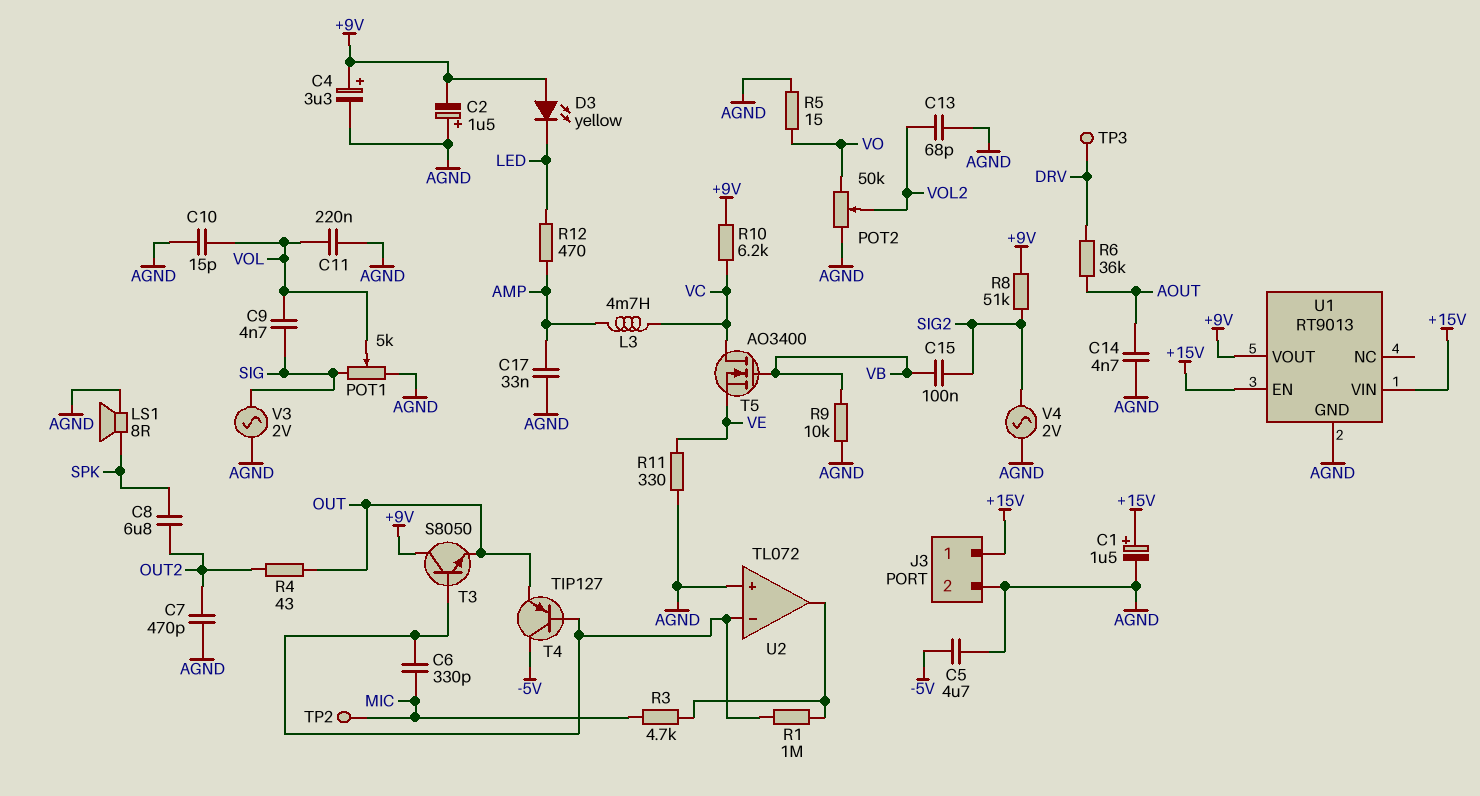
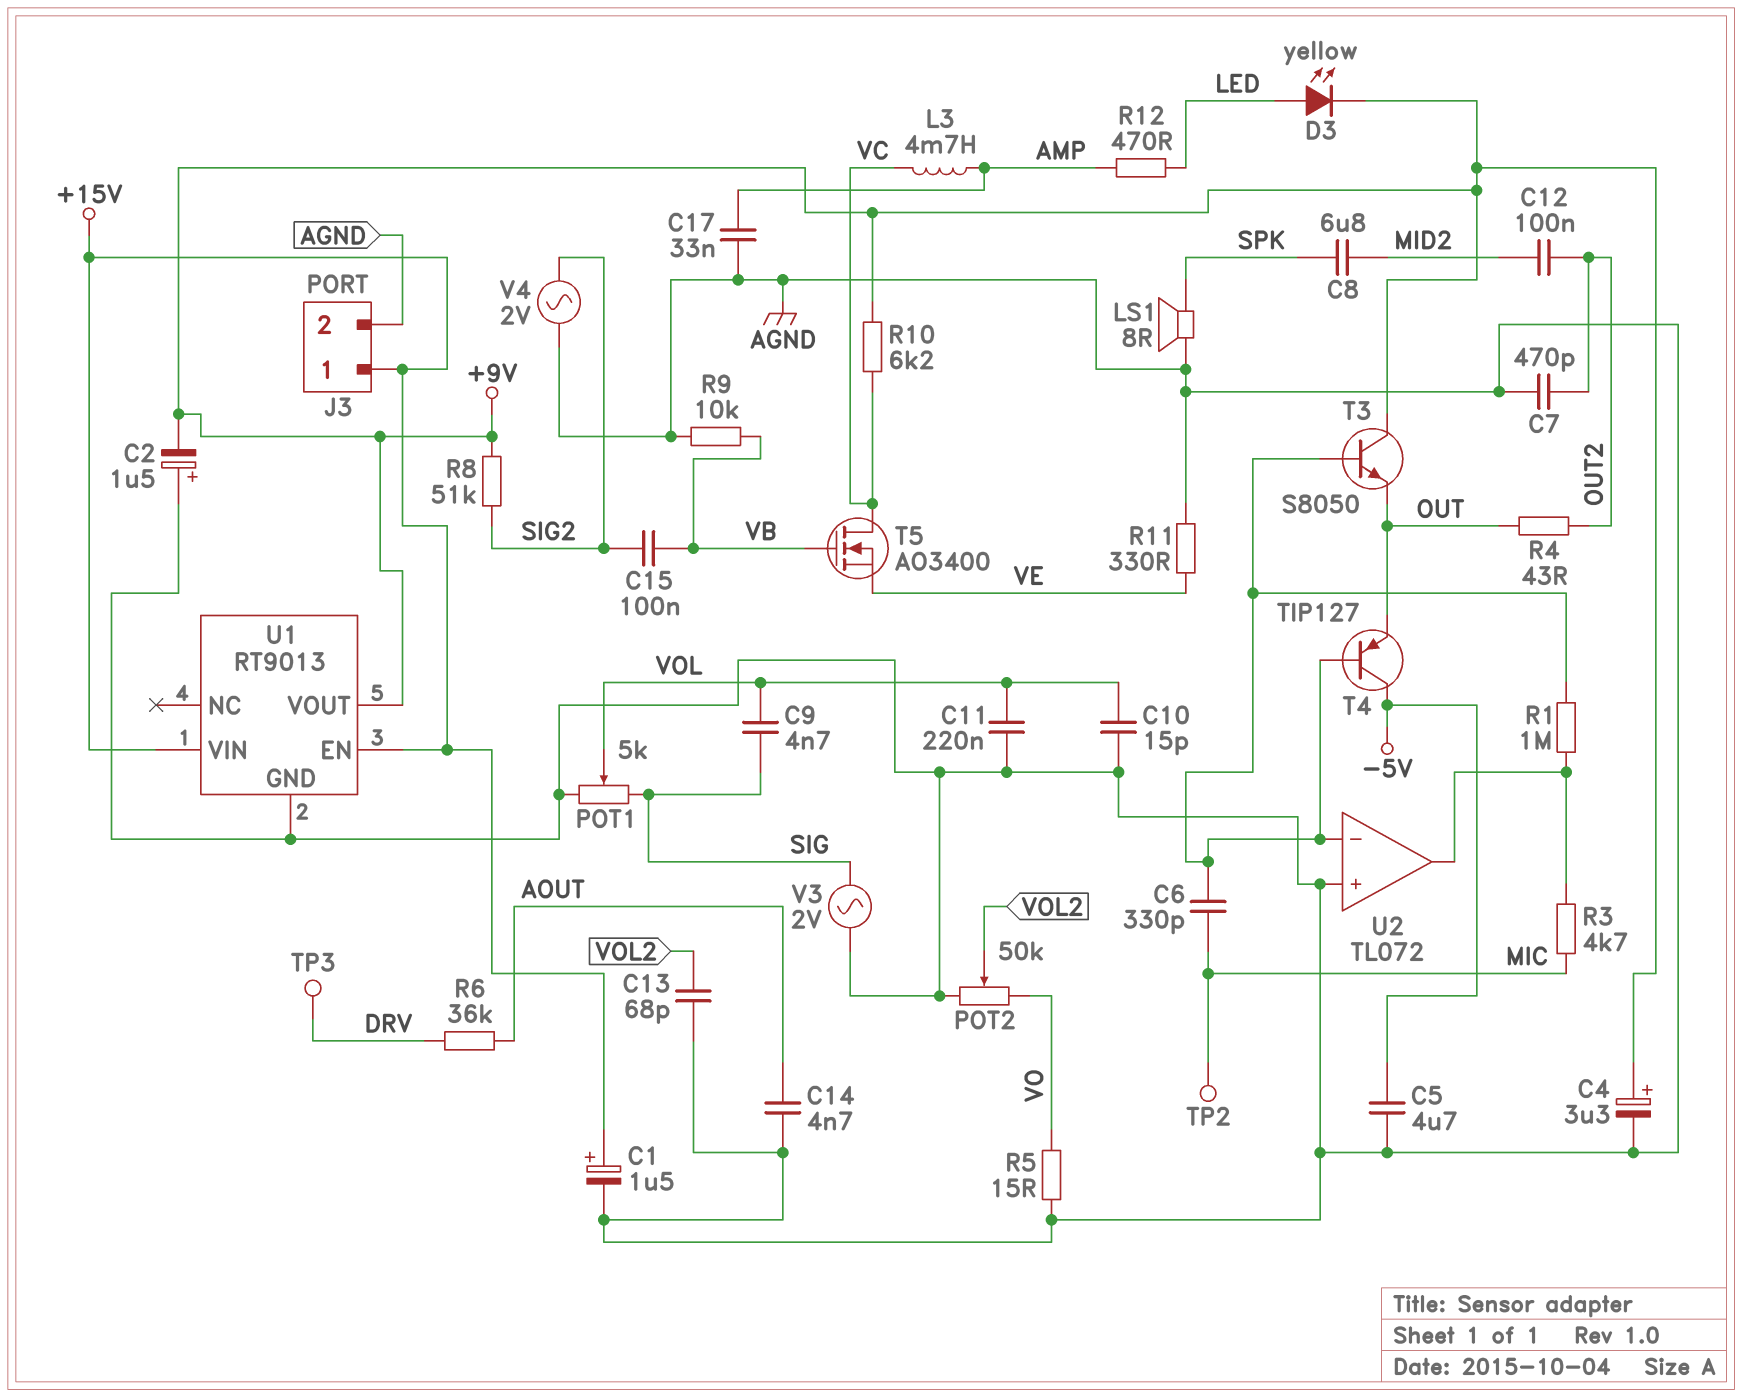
C8: 6.8uF (OUT2, SPK) -> 6.8uF (MID2, SPK)
C12: none -> 100nF (MID2, OUT2)
D3: LED yellow (A +9V, K LED) -> LED yellow (A LED, K +9V)

